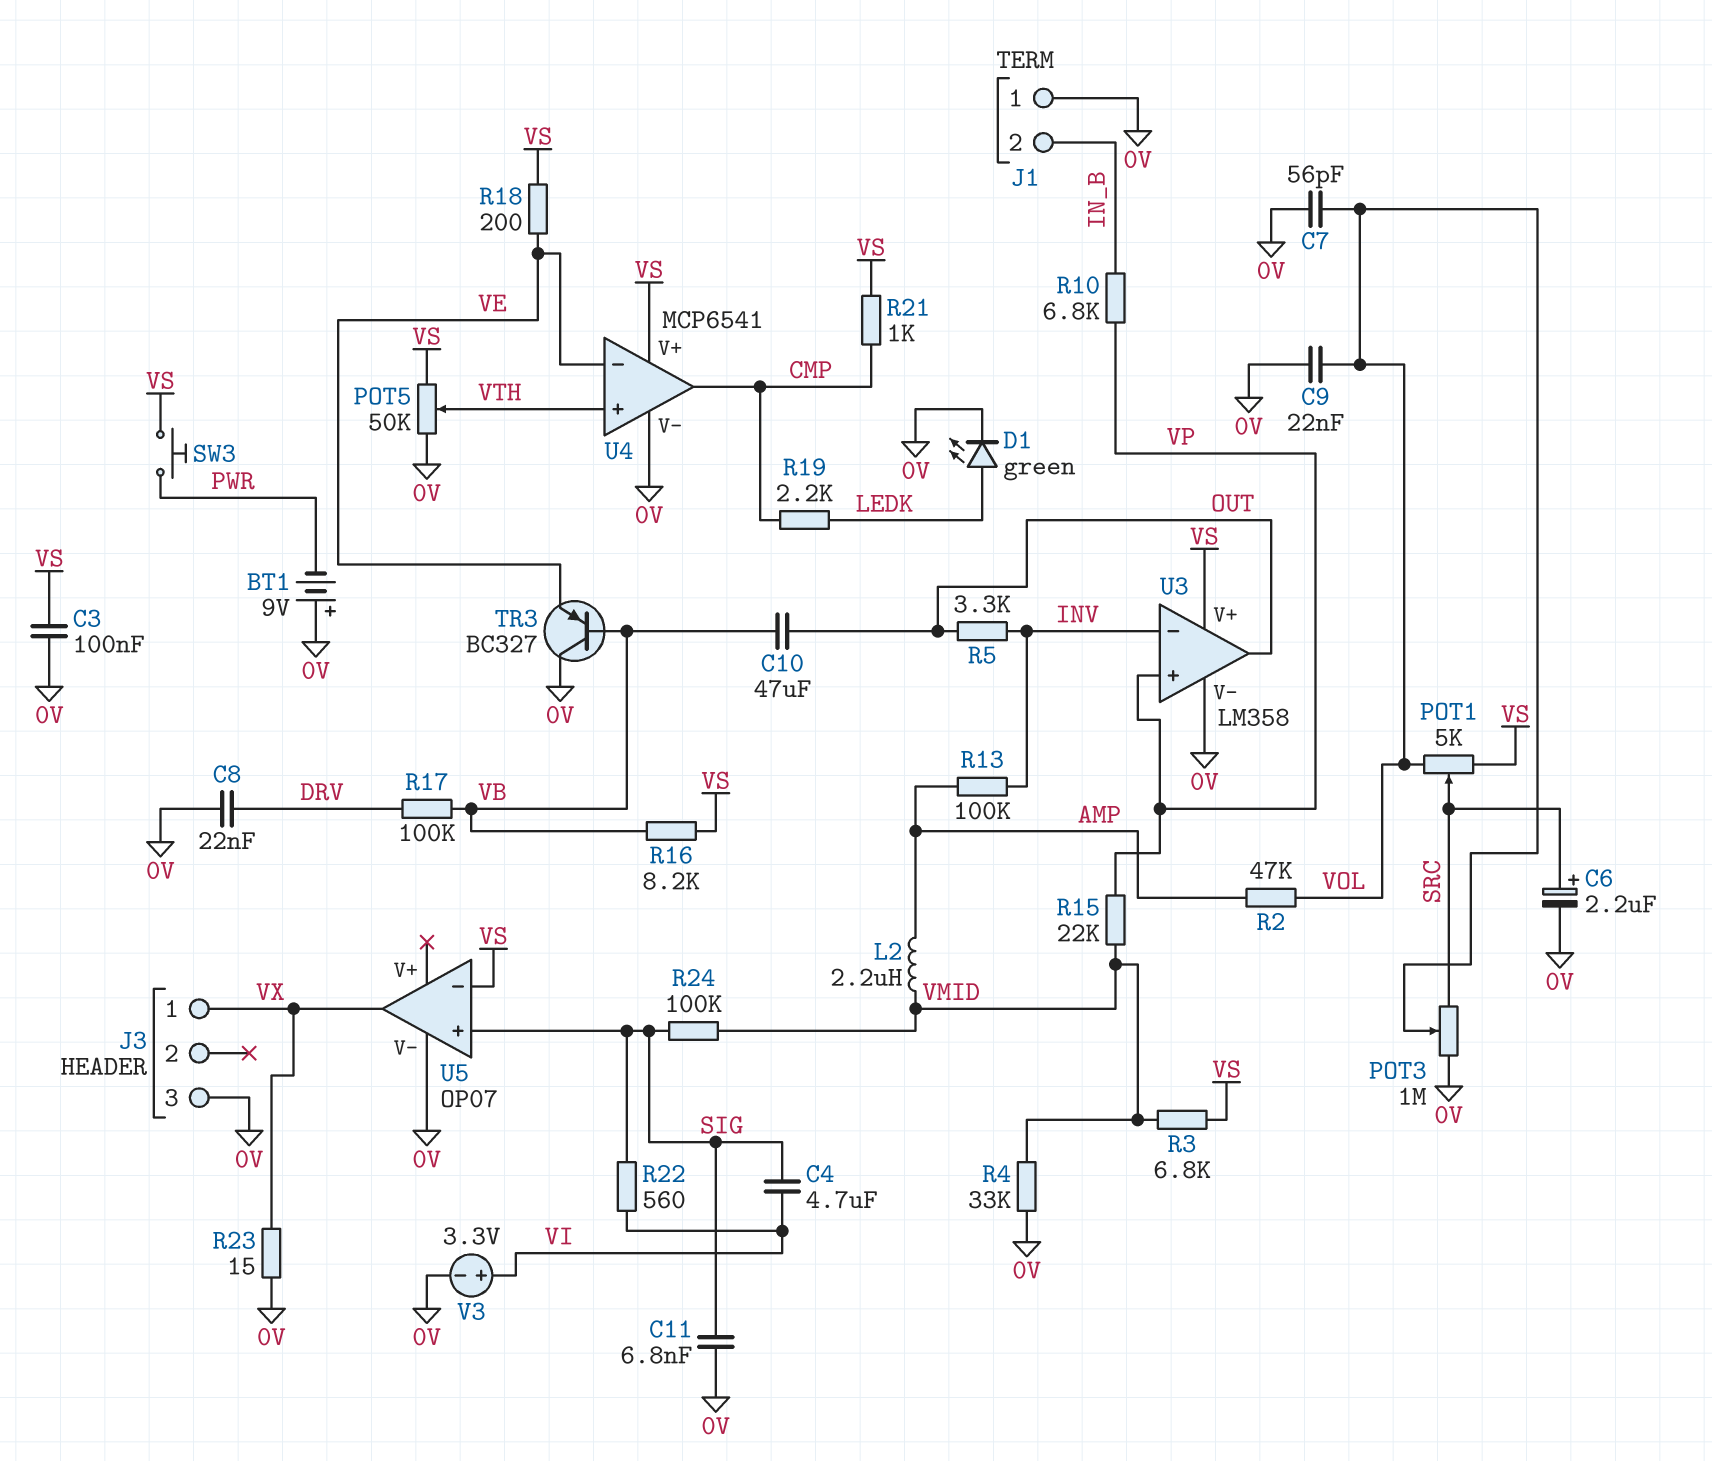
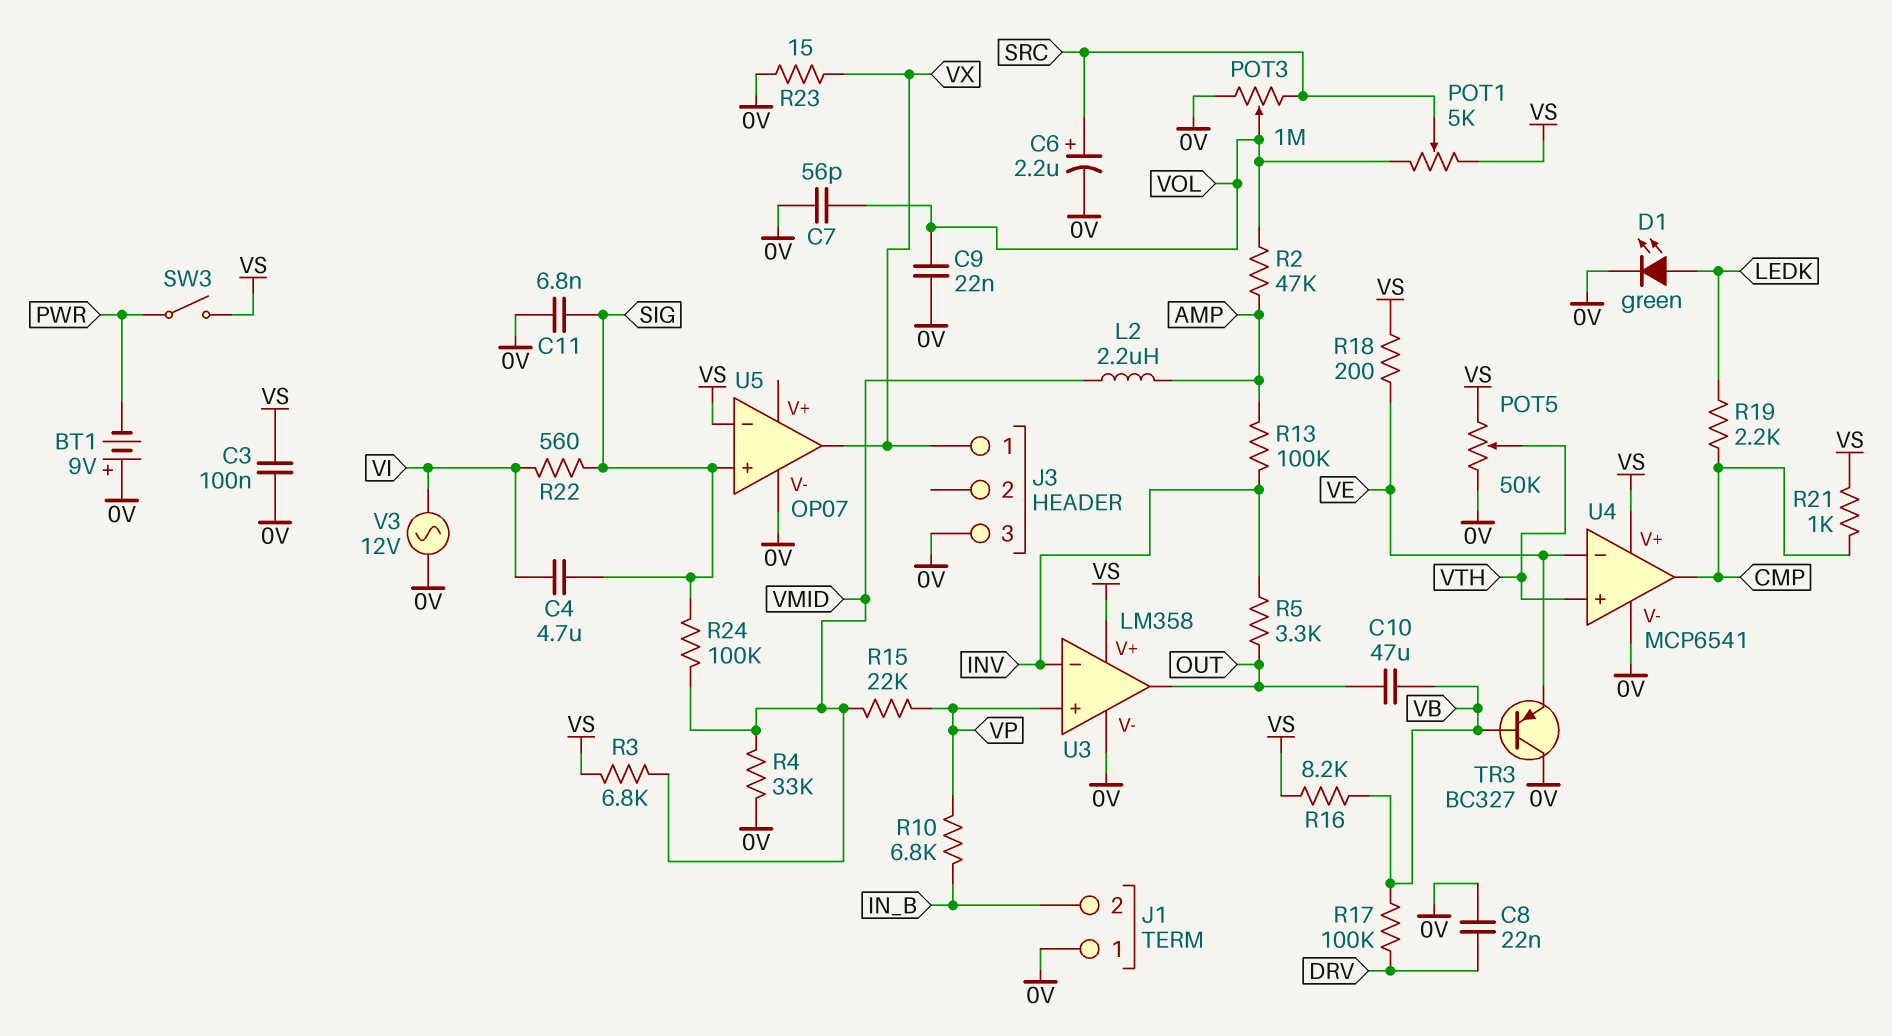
SW3: button (PWR, VS) -> switch (PWR, VS)
V3: 3.3V (plus VI, minus 0V) -> AC 12V (0V, VI)

